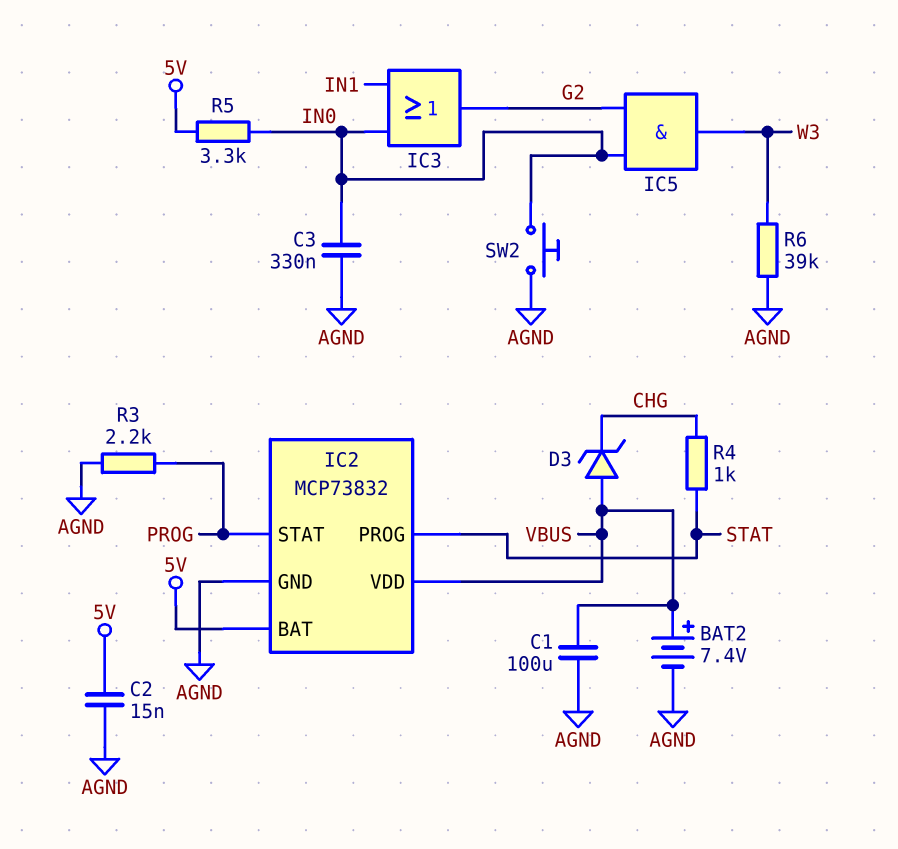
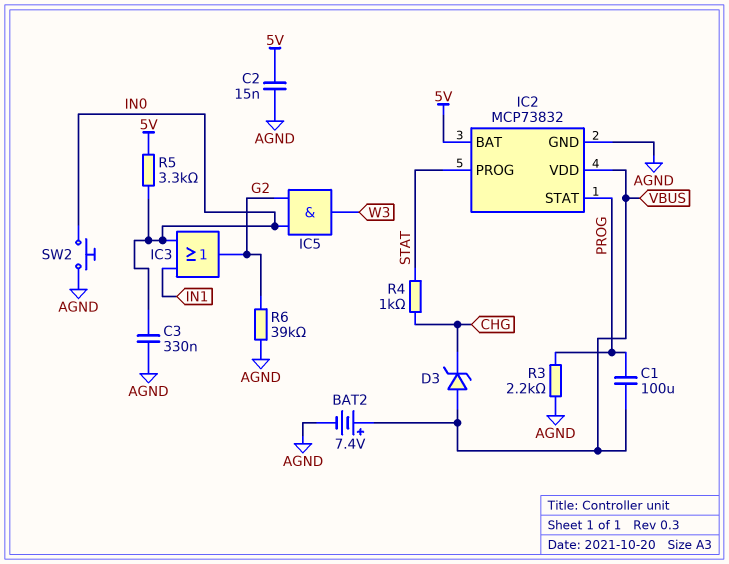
C1: 100uF (AGND, VBUS) -> 100uF (PROG, VBUS)
R6: 39k (AGND, W3) -> 39k (AGND, G2)

